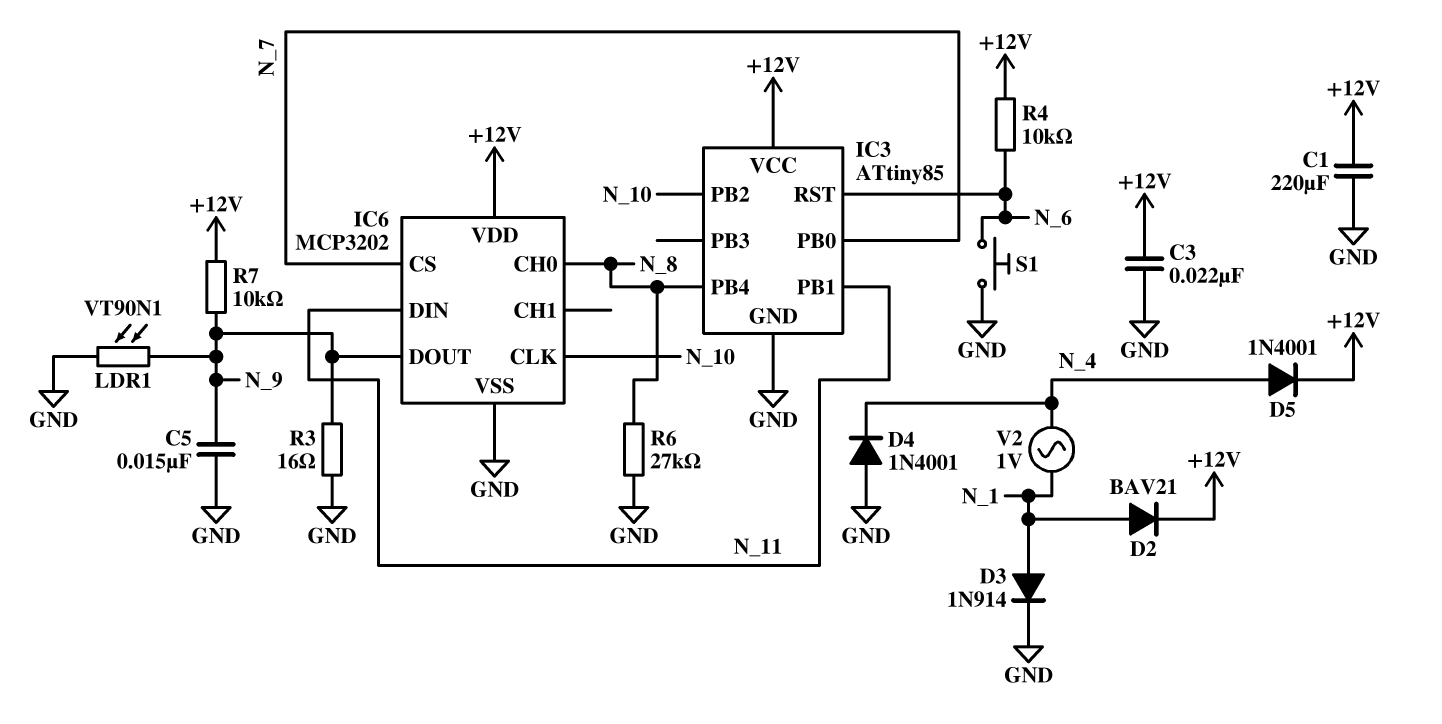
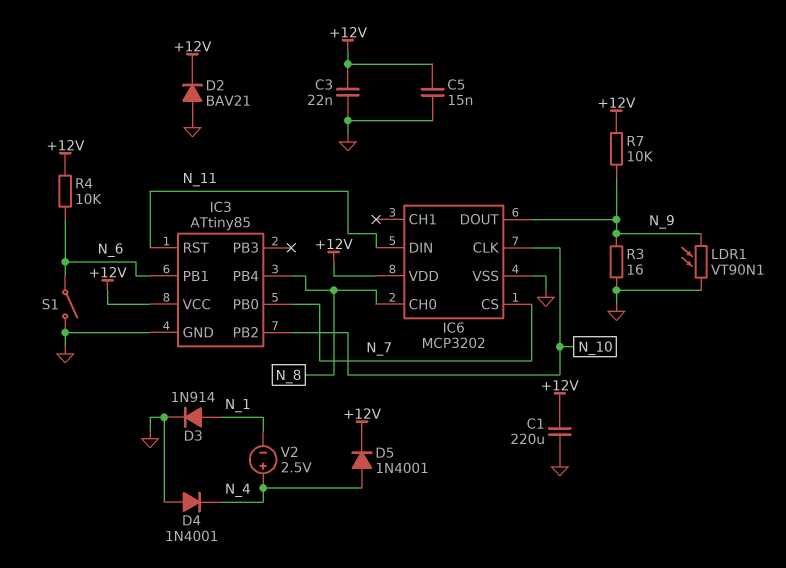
C5: 15nF (GND, N_9) -> 15nF (+12V, GND)
D2: diode BAV21 (A N_1, K +12V) -> diode BAV21 (A GND, K +12V)
IC3 pin PB1: N_11 -> N_6
IC3 pin RST: N_6 -> N_11
R6: 27k (GND, N_8) -> none
S1: button (GND, N_6) -> switch (GND, N_6)
V2: AC 1V (N_1, N_4) -> 2.5V (plus N_4, minus N_1)

